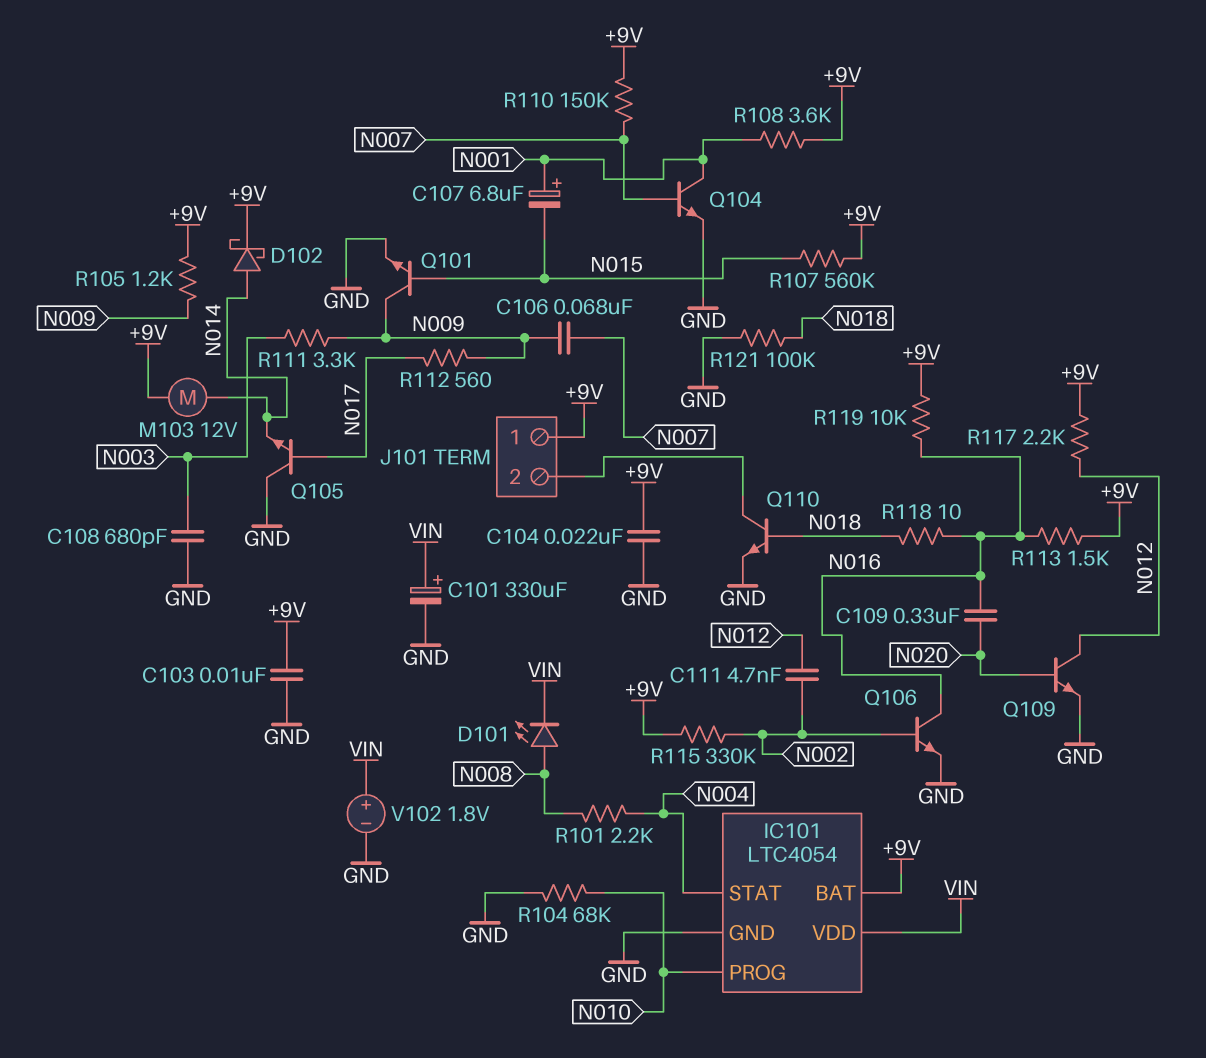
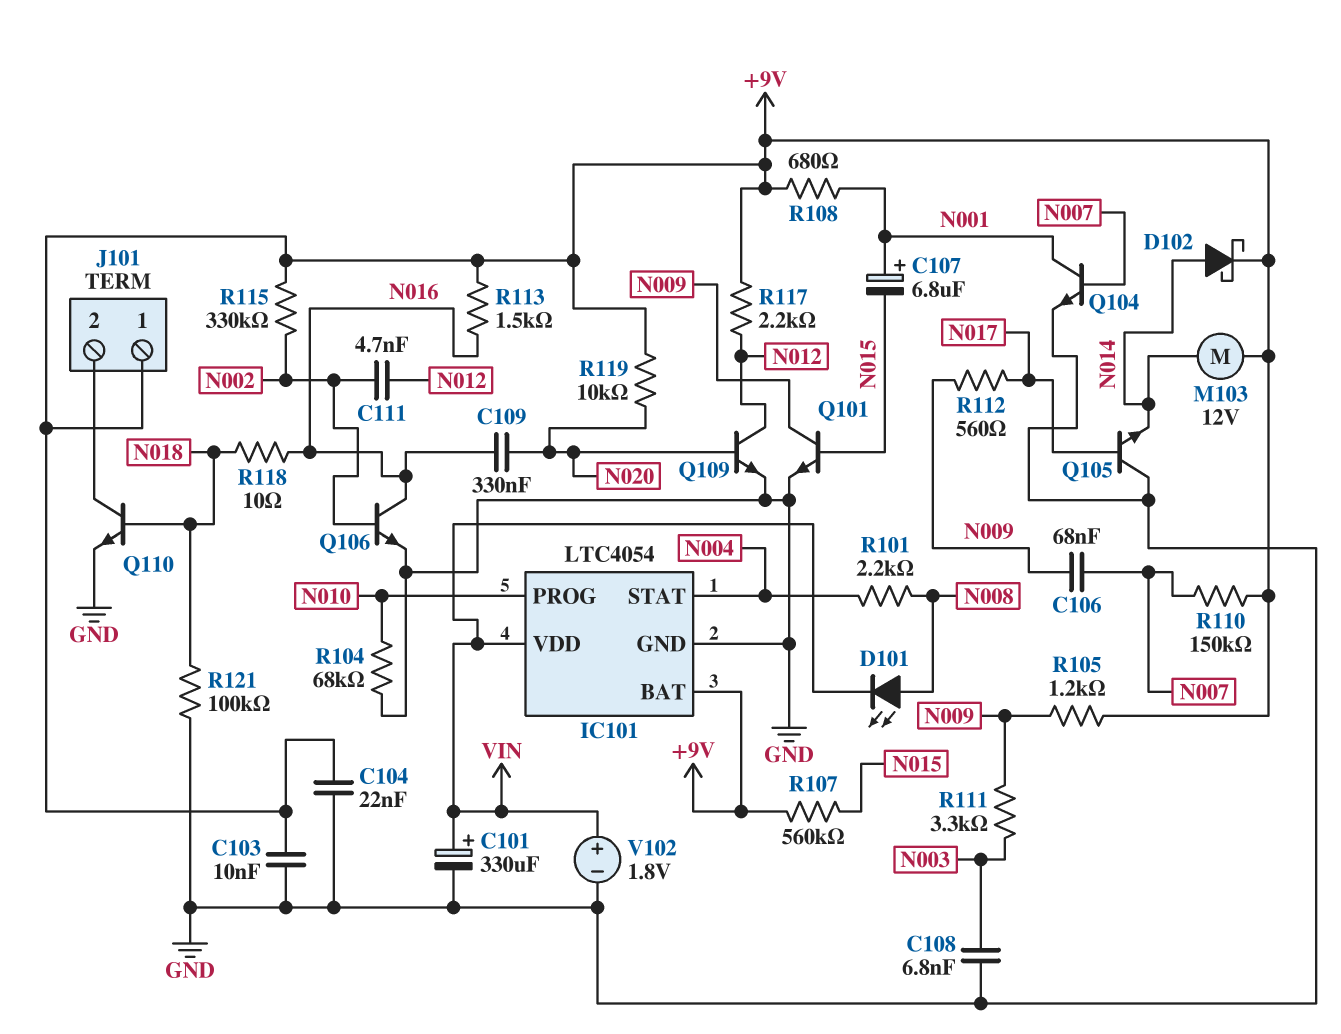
C108: 680pF (GND, N003) -> 6.8nF (GND, N003)
R108: 3.6k (+9V, N001) -> 680 (+9V, N001)
R119: 10k (+9V, N016) -> 10k (+9V, N020)

